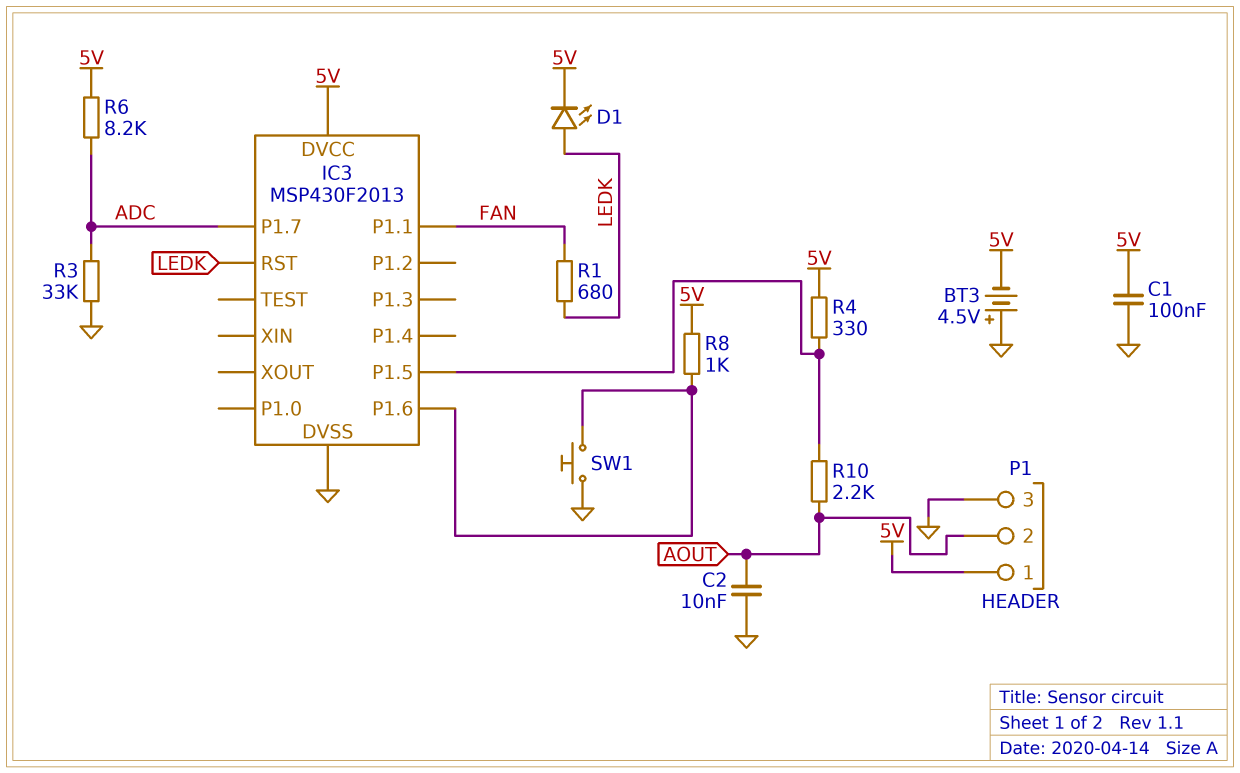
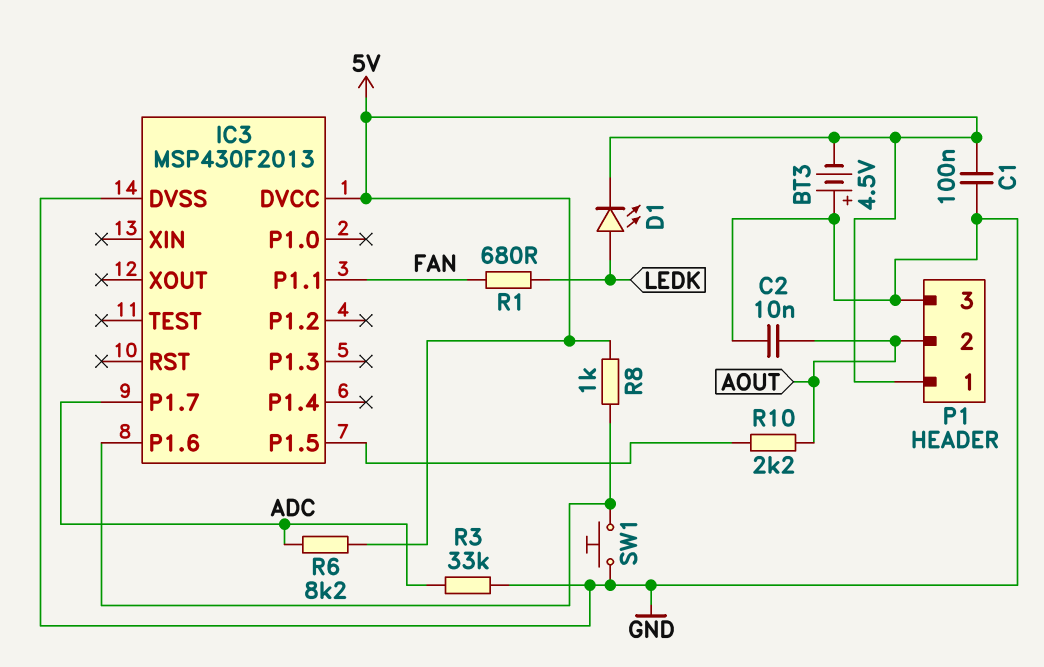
IC3 pin RST: LEDK -> none
R4: 330 (5V, IC3/P1.5) -> none

